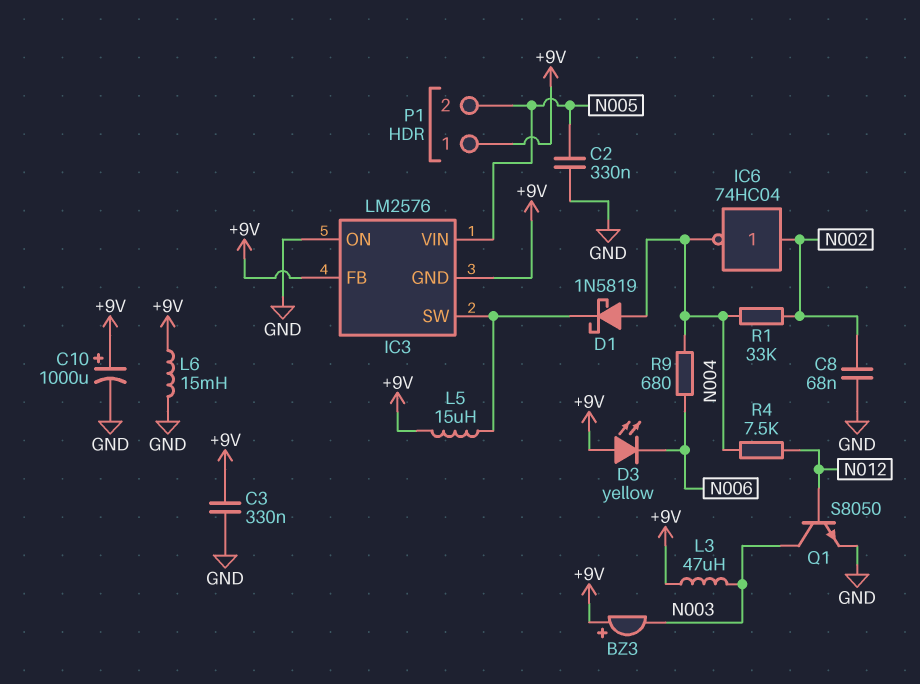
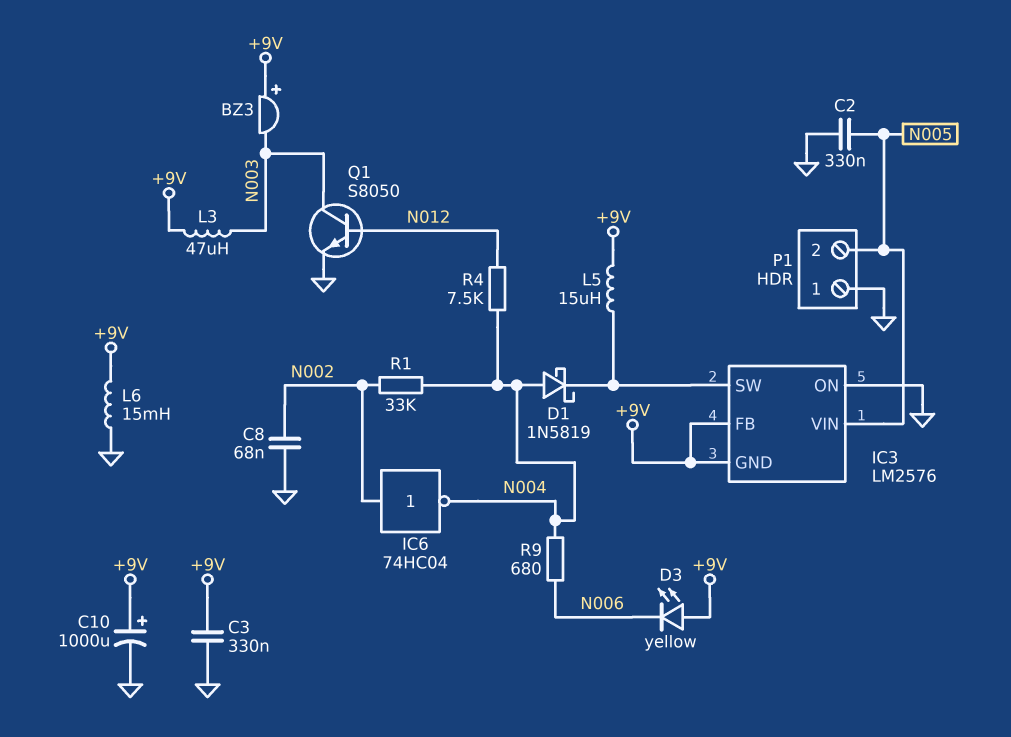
P1 pin 1: +9V -> GND

